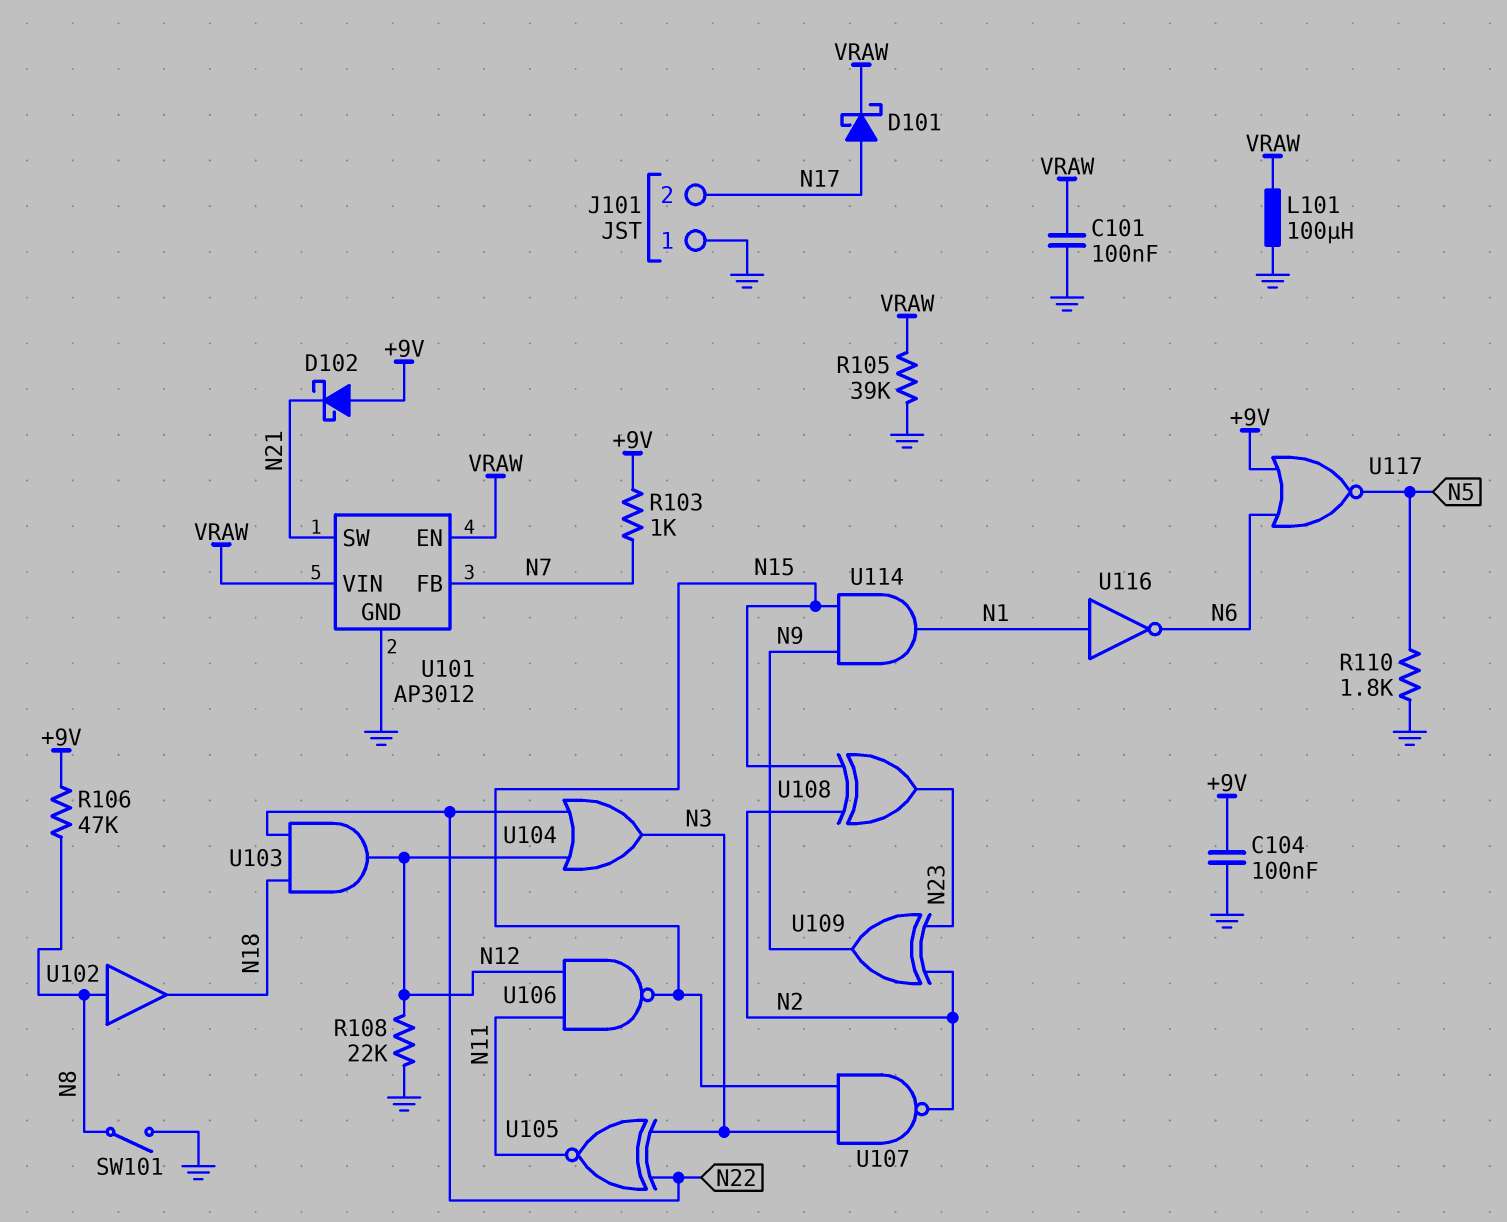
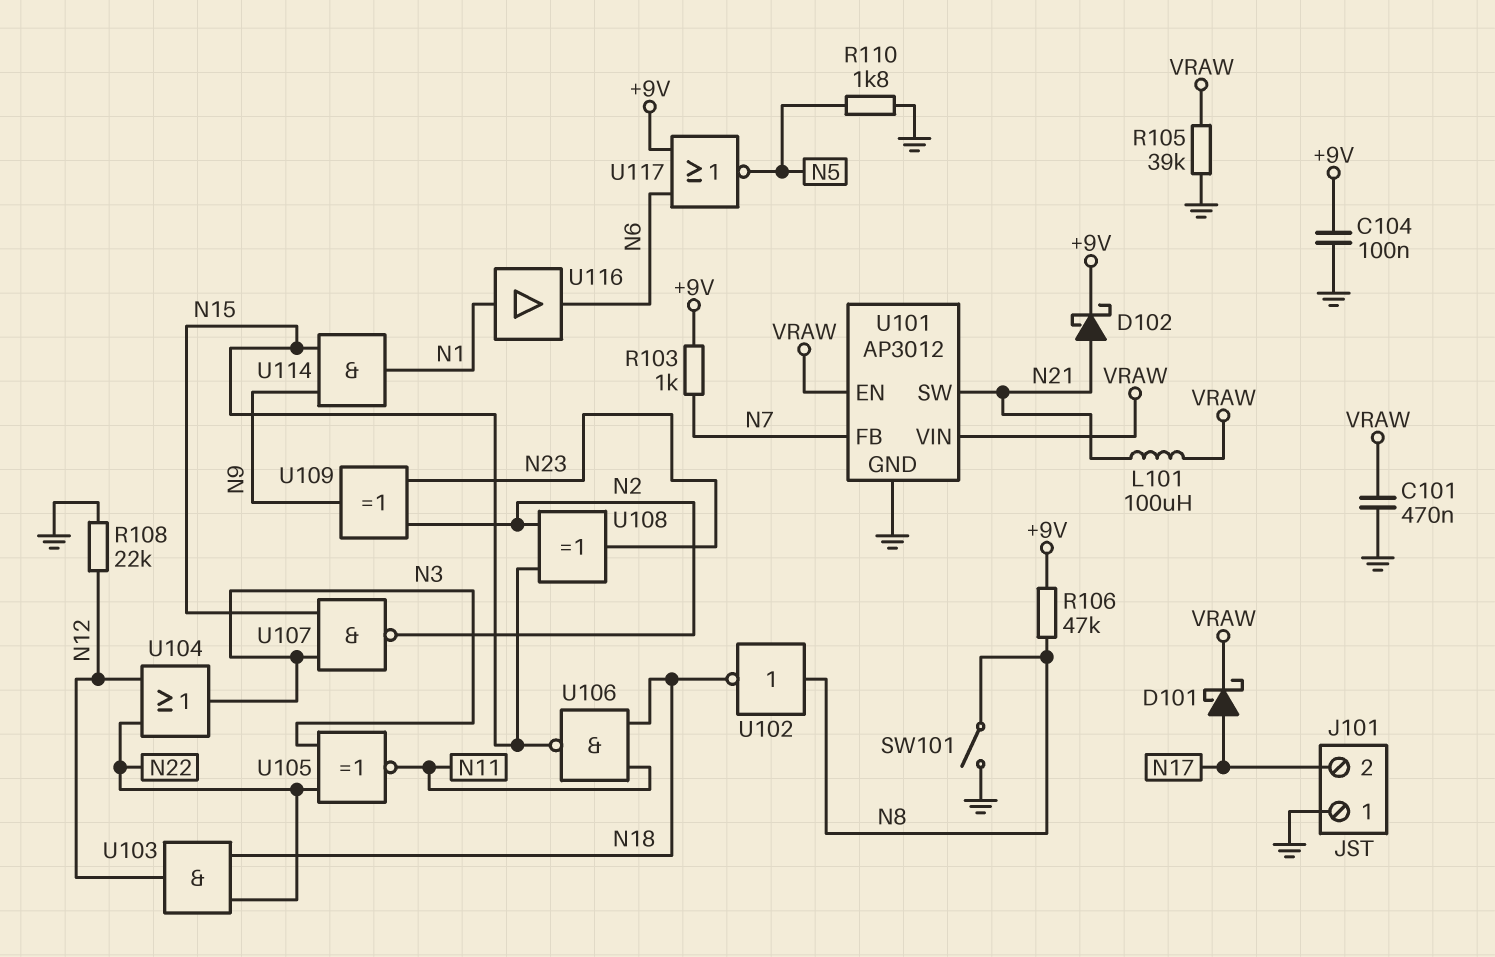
C101: 100nF (GND, VRAW) -> 470nF (GND, VRAW)
D102: schottky (A +9V, K N21) -> schottky (A N21, K +9V)
L101: 100uH (GND, VRAW) -> 100uH (N21, VRAW)
U102: buffer (in N8, out N18) -> NOT (in N8, out N18)
U106: NAND (in N11, in N12, out N15) -> NAND (in N11, in N18, out N15)
U116: NOT (in N1, out N6) -> buffer (in N1, out N6)

